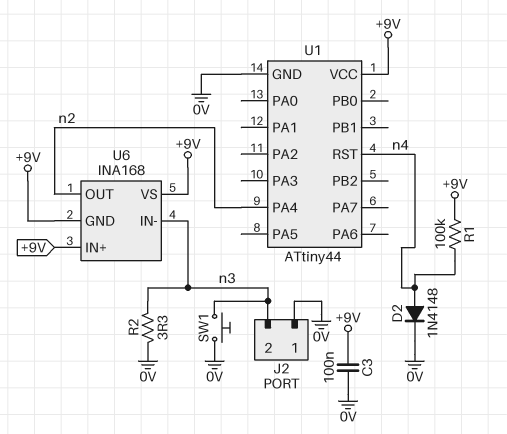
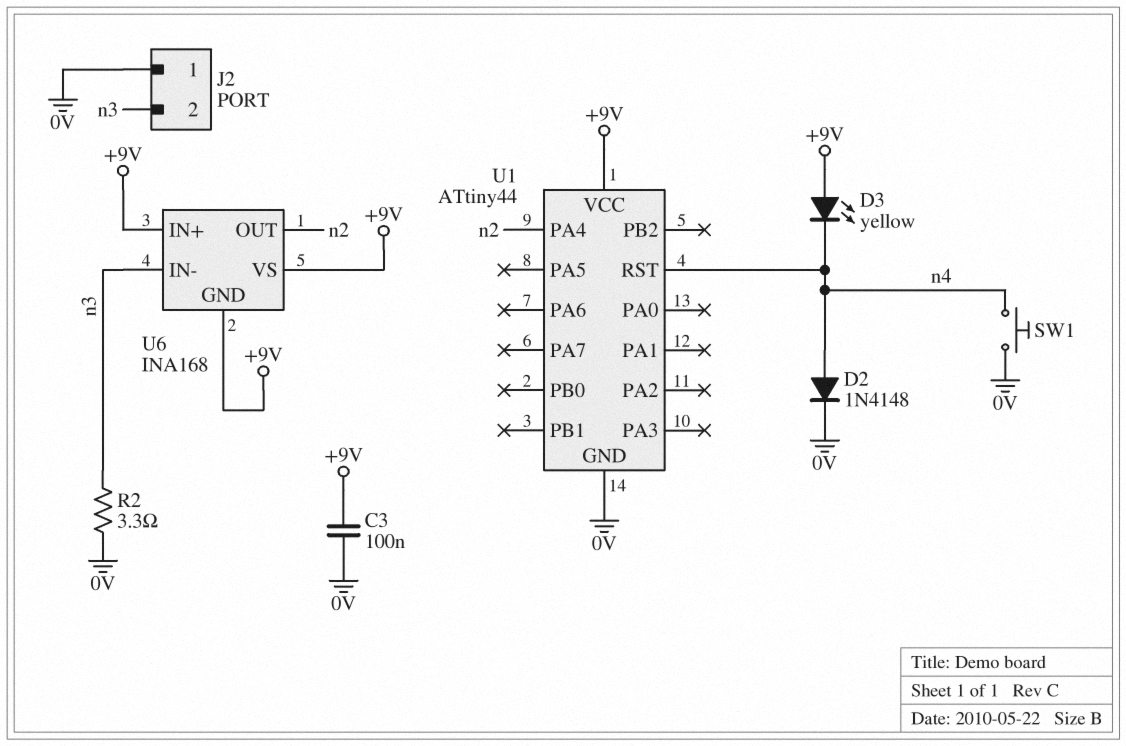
D3: none -> LED yellow (A +9V, K n4)
R1: 100k (+9V, n4) -> none
SW1: button (0V, n3) -> button (0V, n4)

